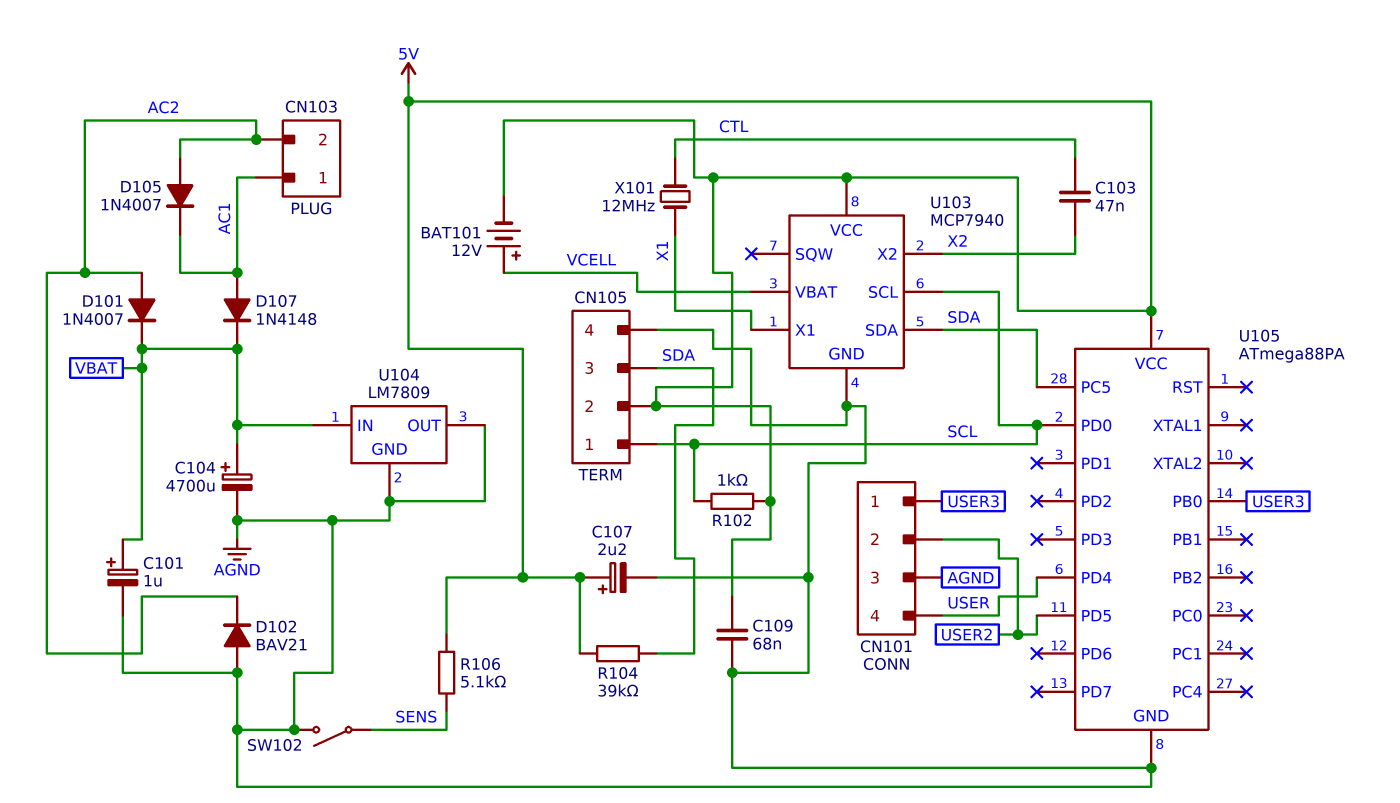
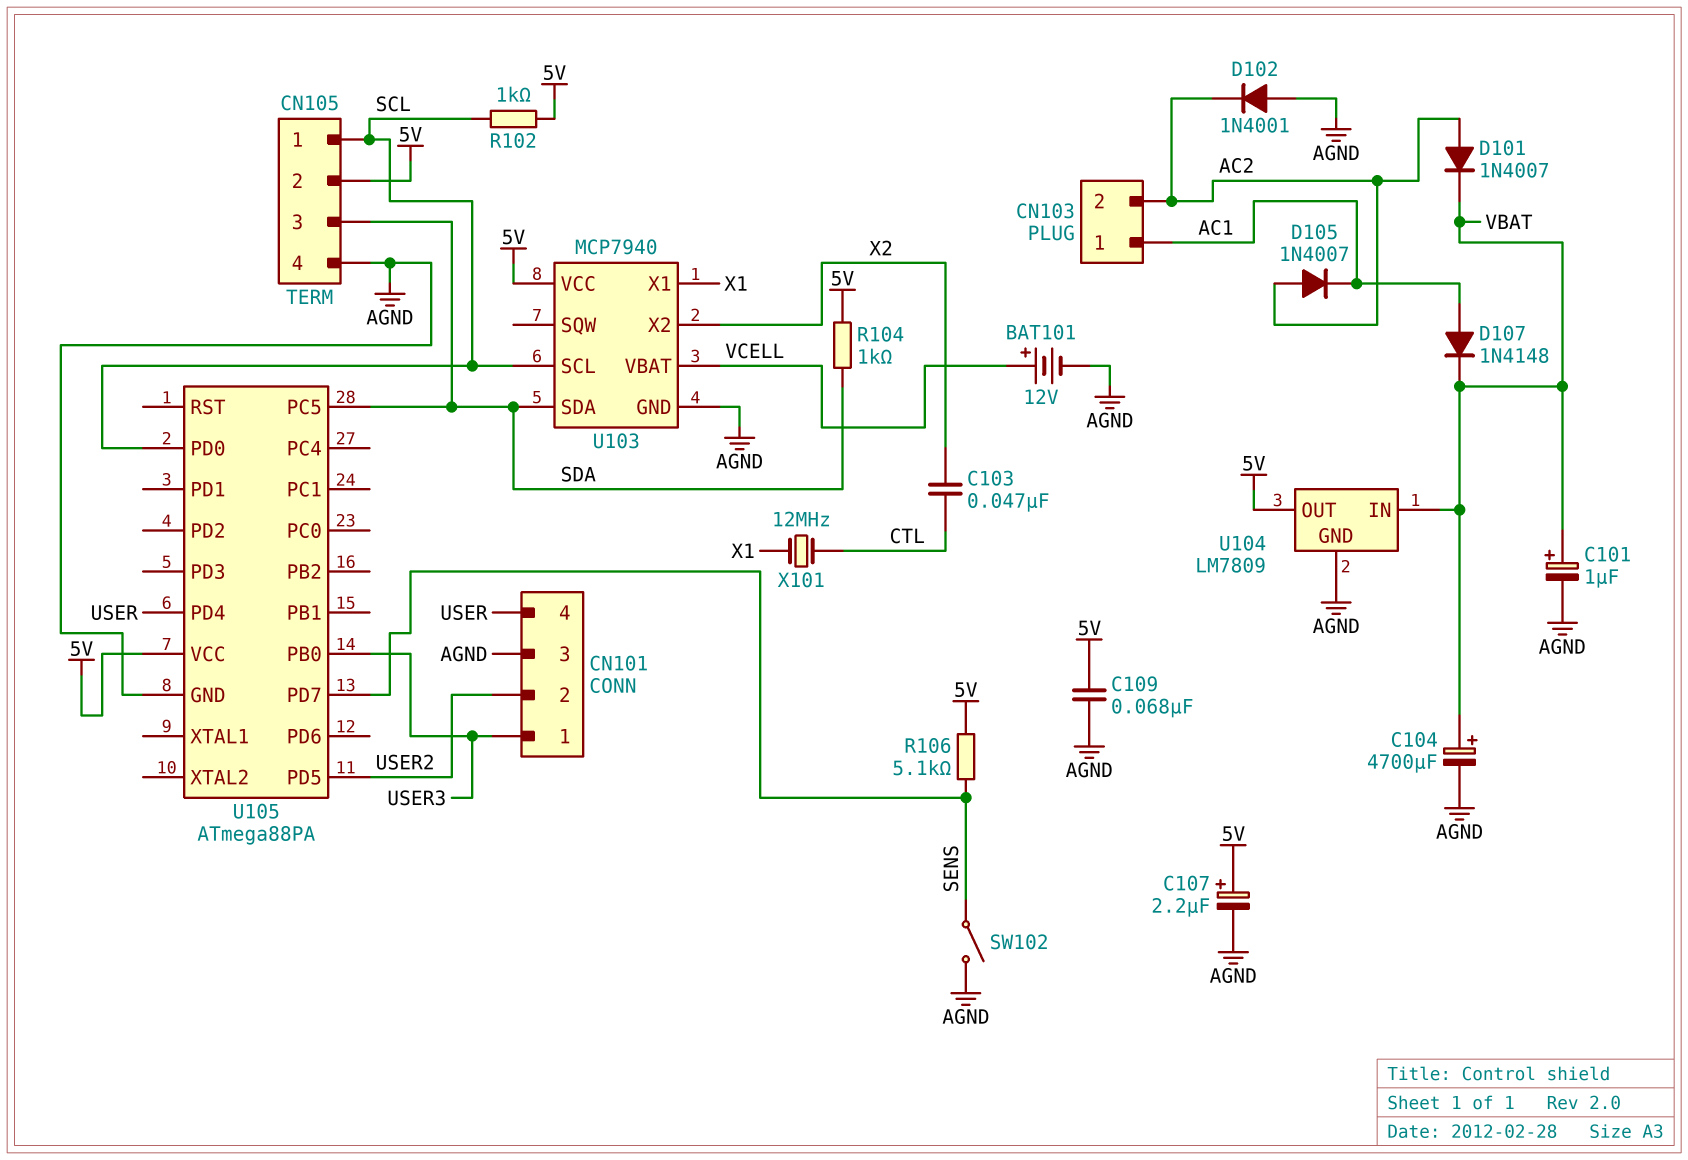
BAT101: 12V (plus VCELL, minus 5V) -> 12V (plus VCELL, minus AGND)
D102: diode BAV21 (A AGND, K AC2) -> diode 1N4001 (A AGND, K AC2)
R104: 39k (5V, SDA) -> 1k (5V, SDA)
U104 pin OUT: AGND -> 5V
U105 pin PD7: none -> SENS

